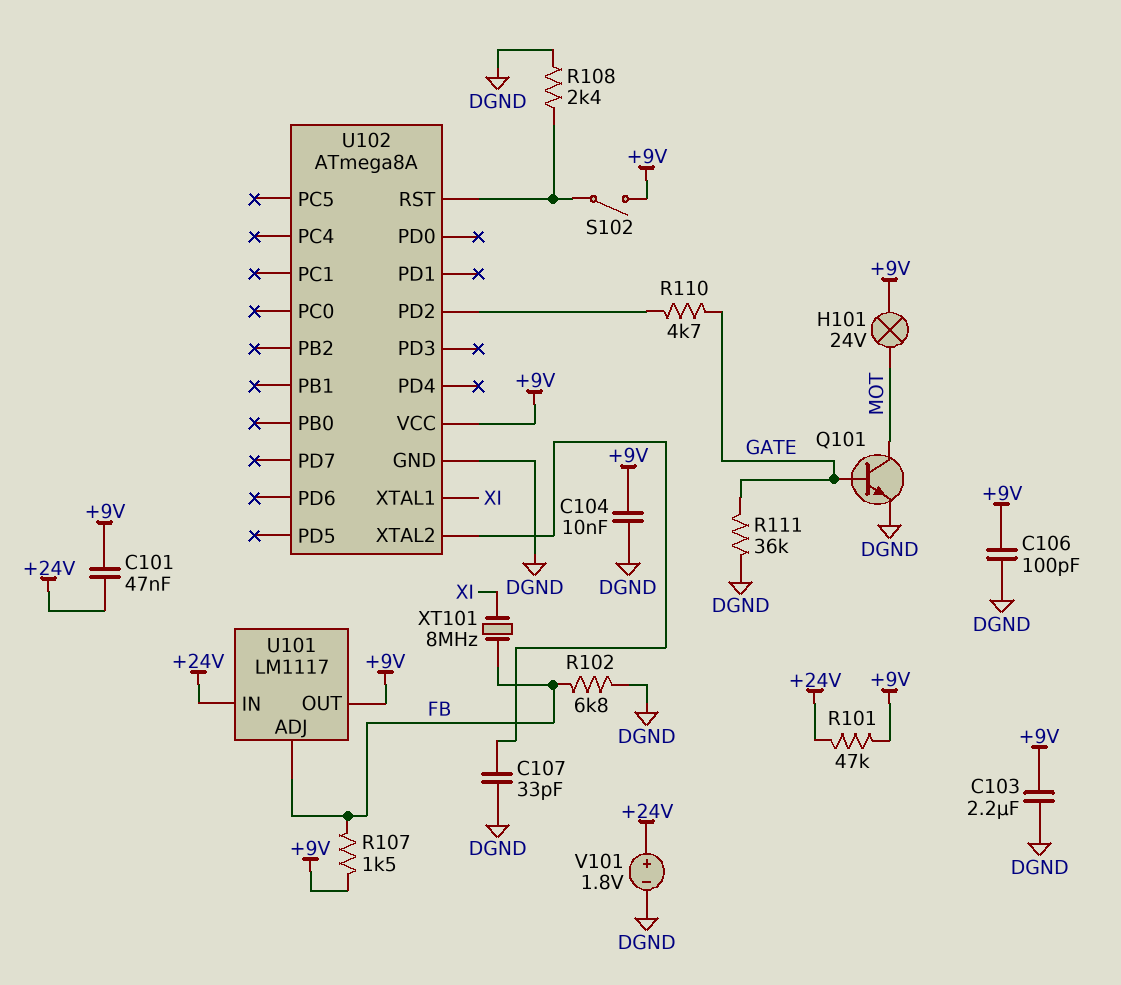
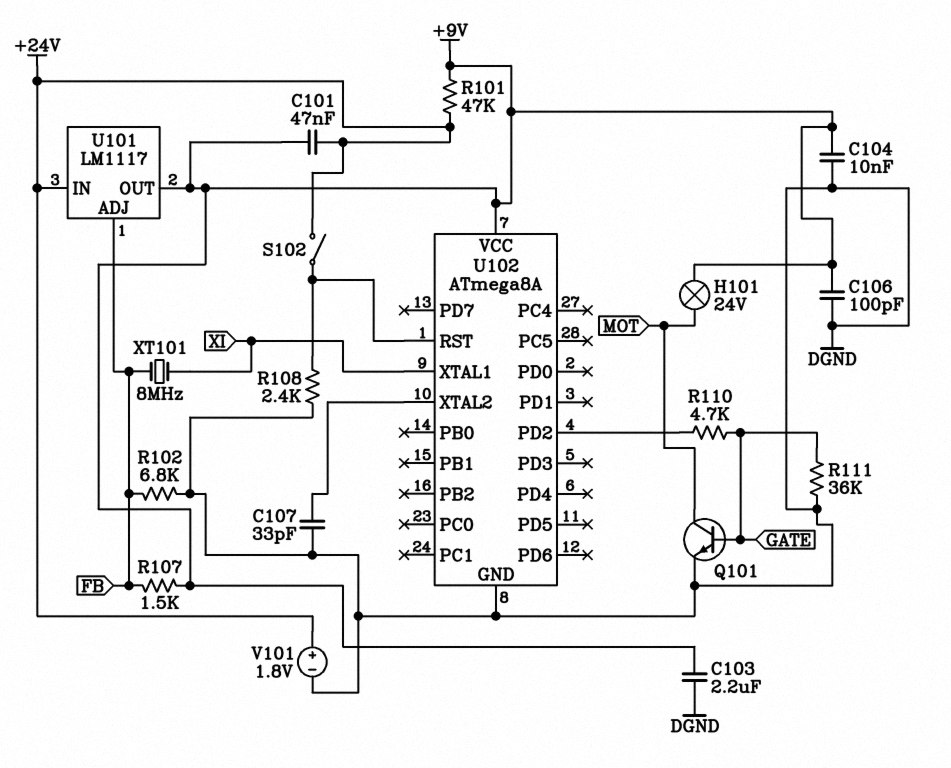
S102: switch (+9V, U102/RST) -> switch (+24V, U102/RST)

